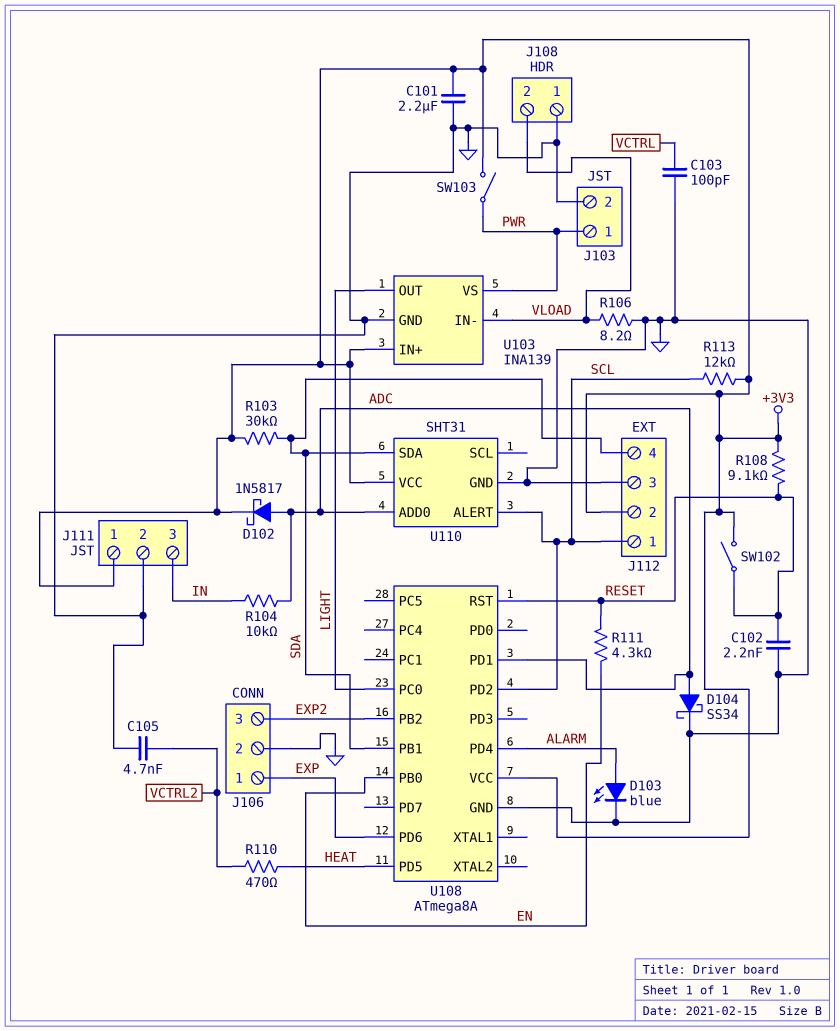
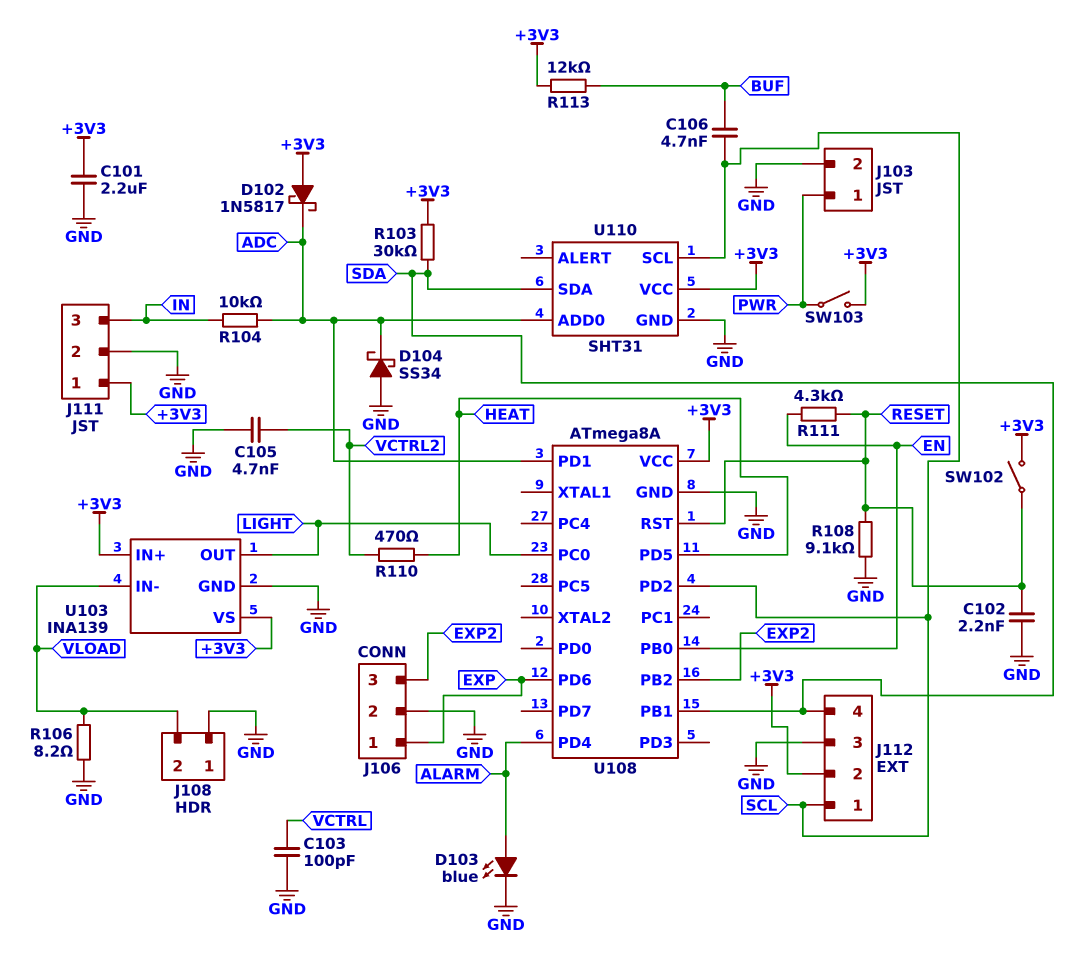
C106: none -> 4.7nF (BUF, SCL)
D102: schottky 1N5817 (A ADC, K +3V3) -> schottky 1N5817 (A +3V3, K ADC)
D104: schottky SS34 (A ADC, K GND) -> schottky SS34 (A GND, K ADC)
R108: 9.1k (+3V3, RESET) -> 9.1k (GND, RESET)
R113: 12k (+3V3, SCL) -> 12k (+3V3, BUF)
U103 pin VS: PWR -> +3V3
U110 pin ALERT: SCL -> none
U110 pin SCL: none -> SCL

